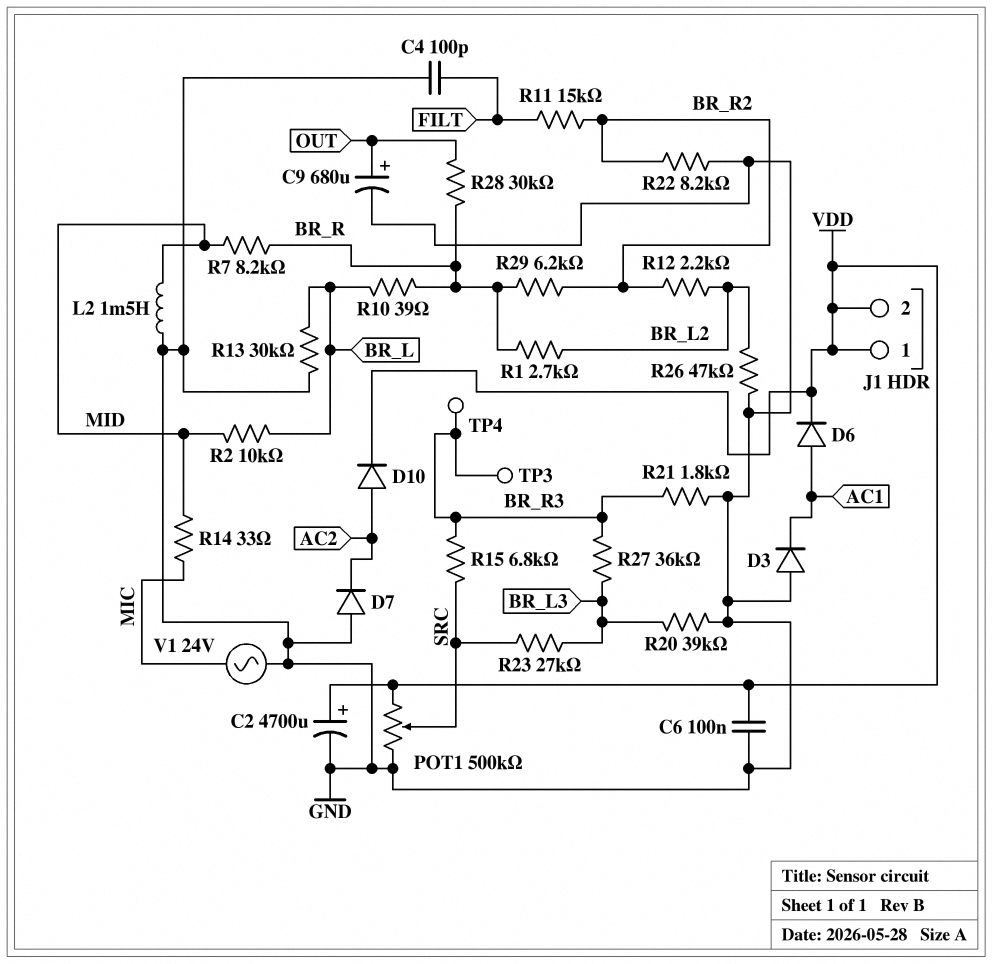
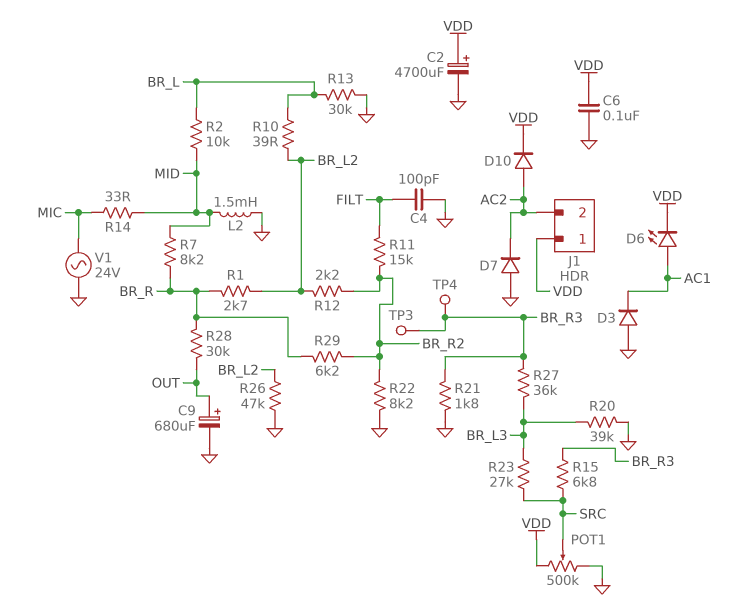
D6: diode (A AC1, K VDD) -> LED (A AC1, K VDD)
J1 pin 2: VDD -> AC2
R10: 39 (BR_L, BR_R) -> 39 (BR_L, BR_L2)

